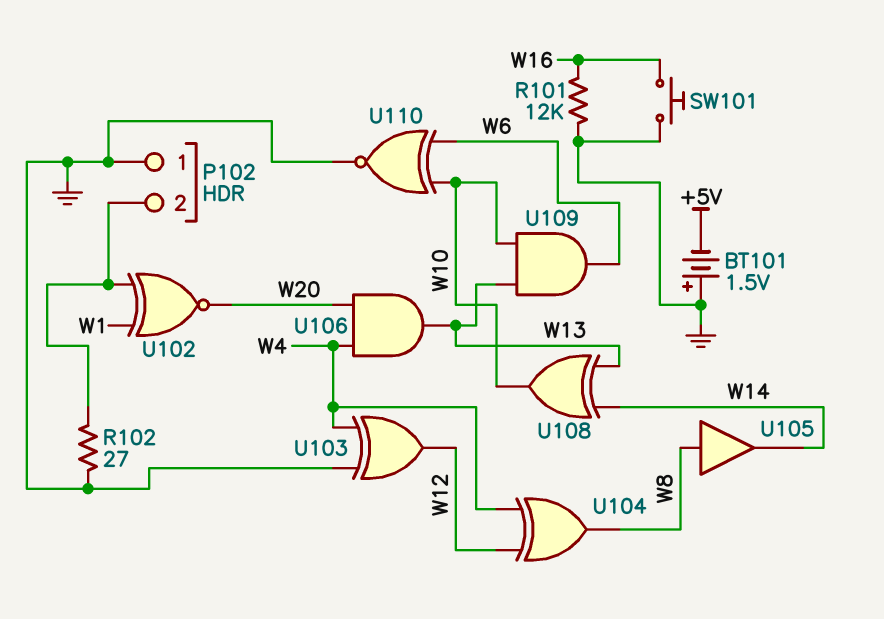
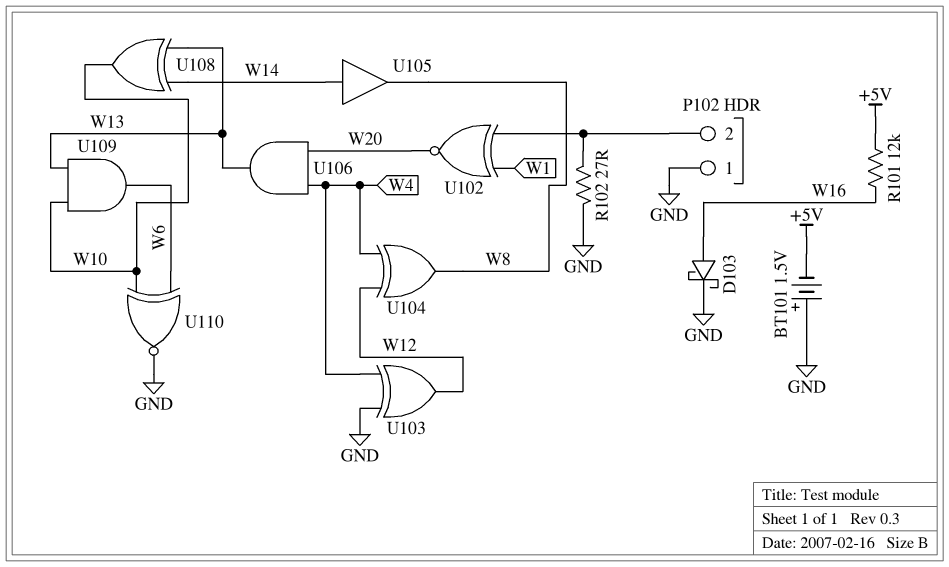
D103: none -> schottky (A W16, K GND)
R101: 12k (GND, W16) -> 12k (+5V, W16)
SW101: button (GND, W16) -> none
U105: buffer (in W8, out W14) -> buffer (in W14, out W8)

